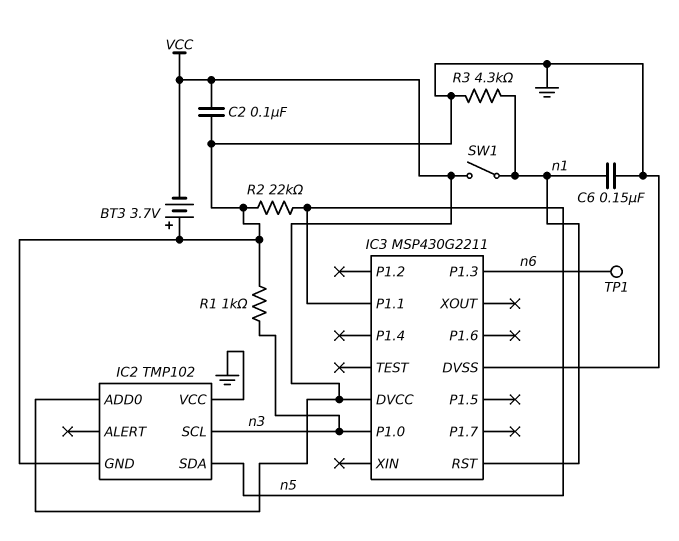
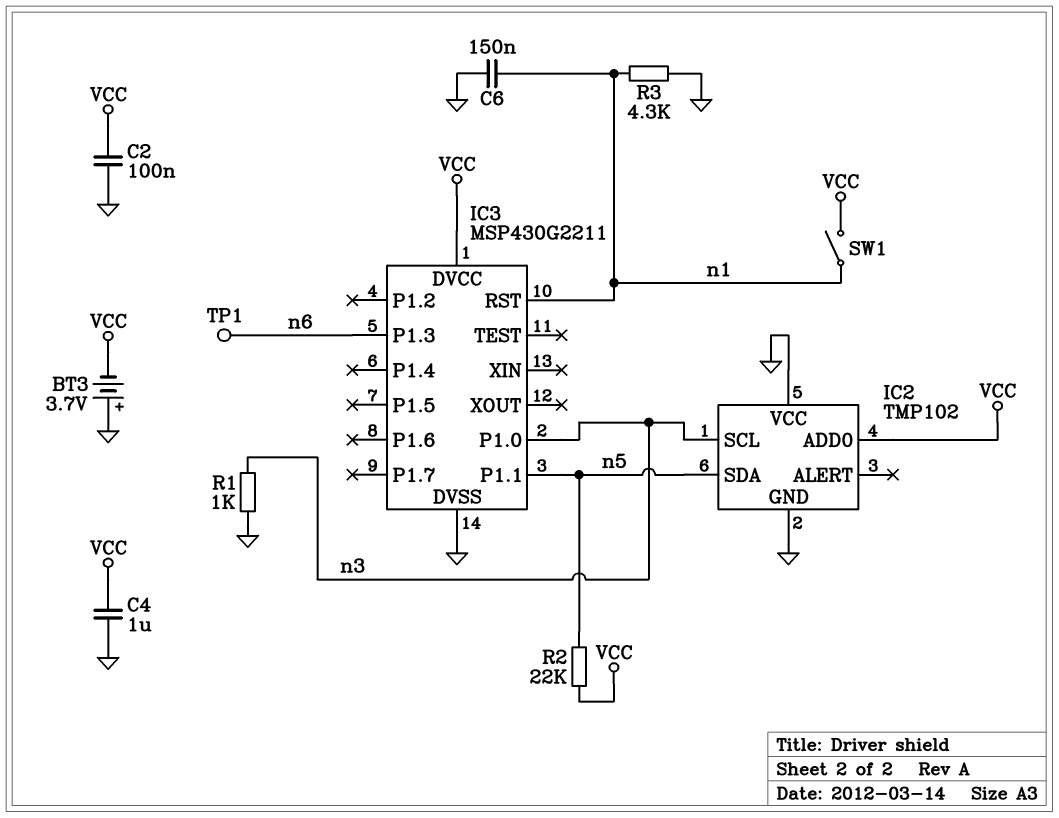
C4: none -> 1uF (GND, VCC)
R2: 22k (GND, n5) -> 22k (VCC, n5)

